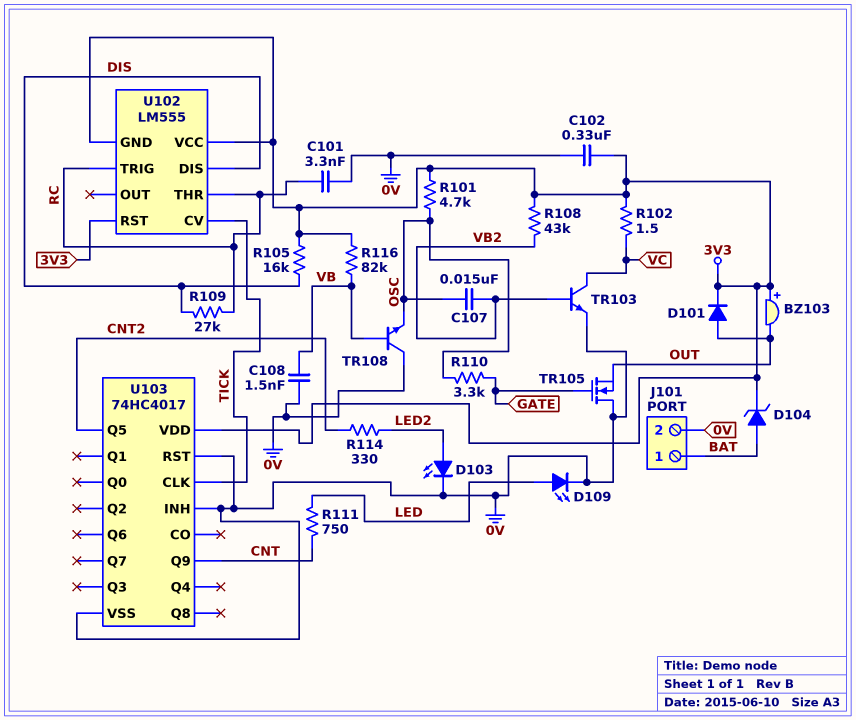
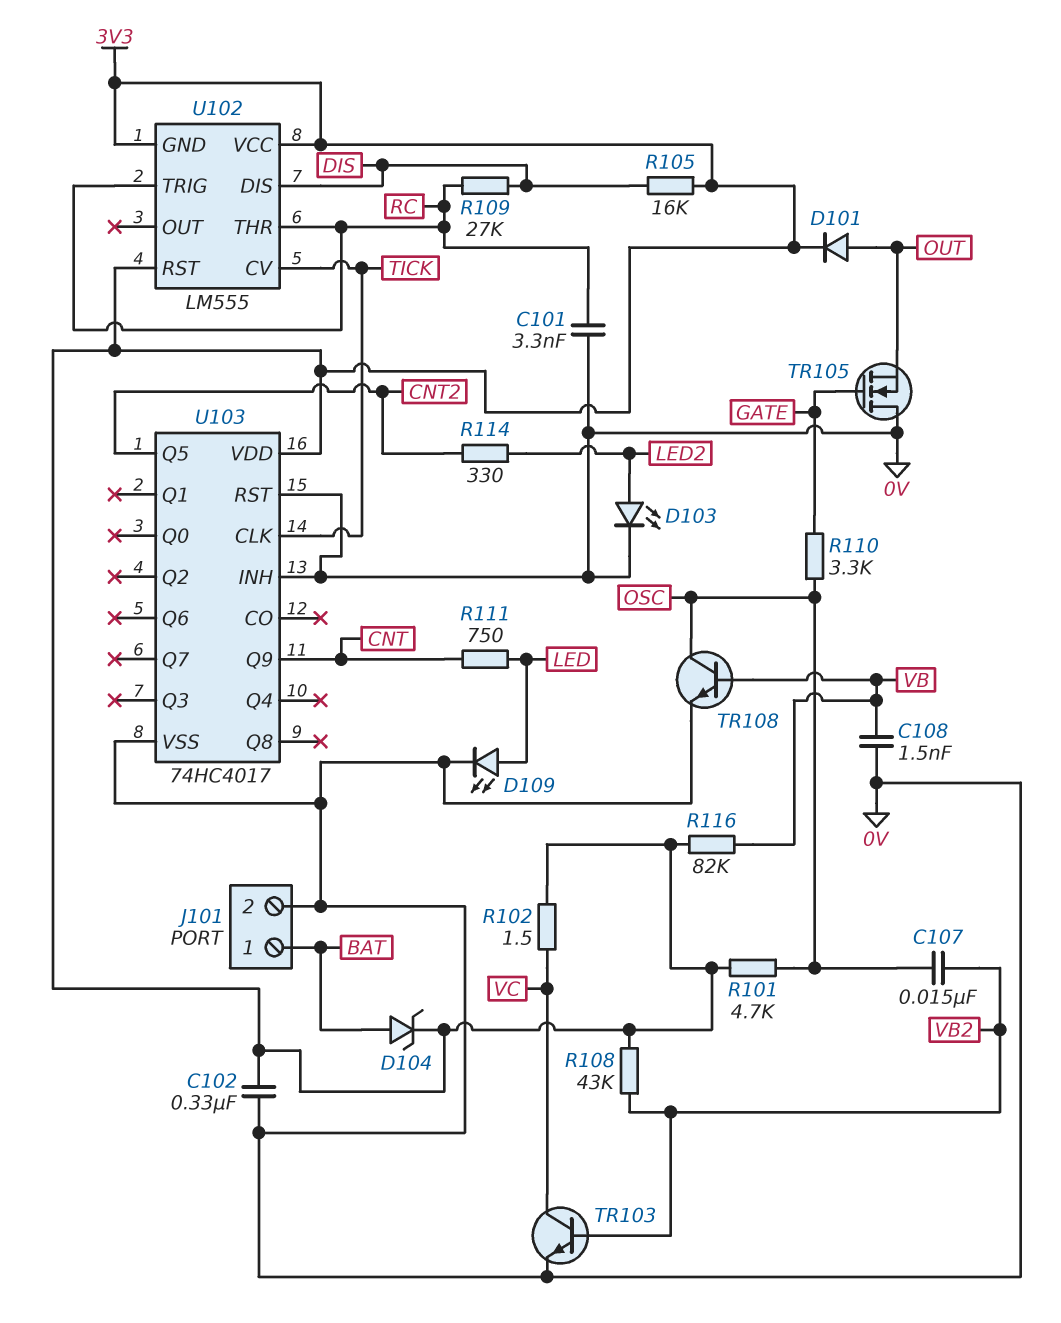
BZ103: buzzer (plus 3V3, minus OUT) -> none
TR108: NPN (B VB, C 0V, E OSC) -> NPN (B VB, C OSC, E 0V)

